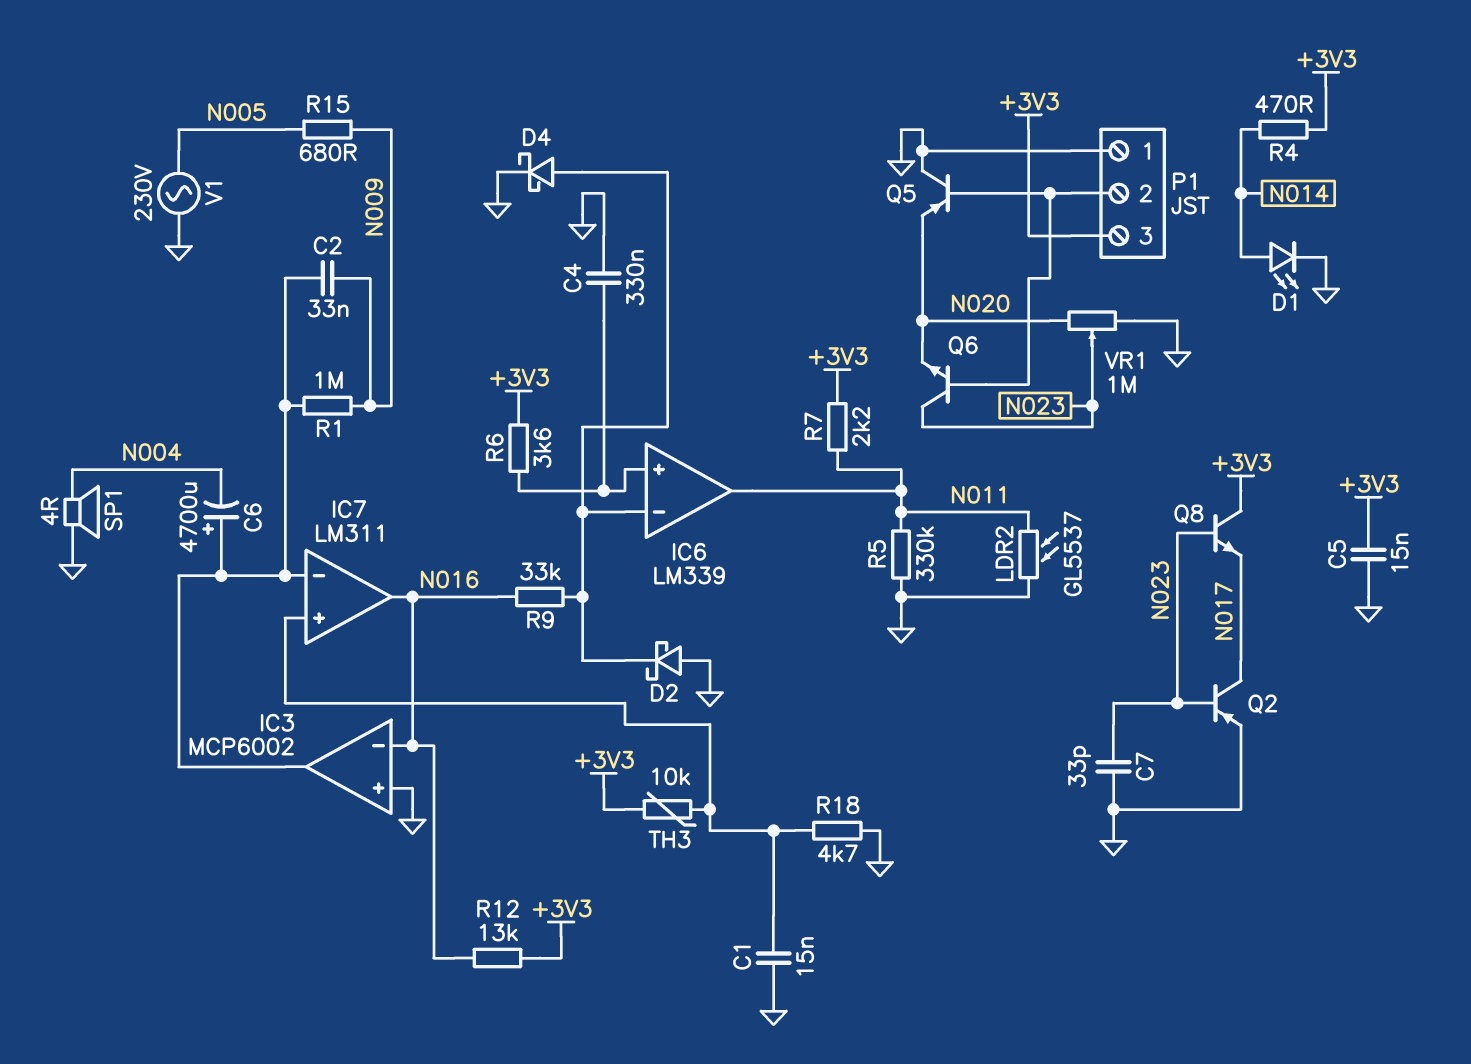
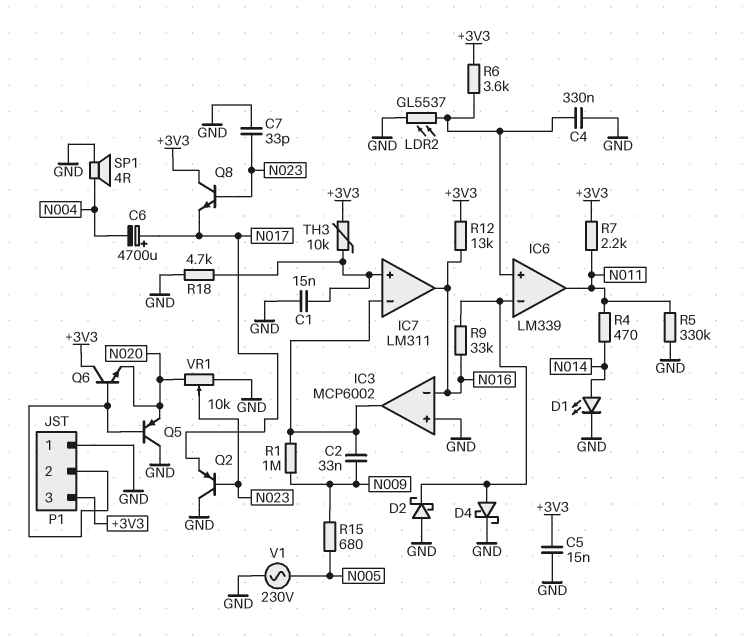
C6: 4700uF (plus IC3/out, minus N004) -> 4700uF (plus N017, minus N004)
LDR2: GL5537 (GND, N011) -> GL5537 (GND, IC6/in+)
Q2: PNP (B N023, C N017, E GND) -> PNP (B N023, C GND, E N017)
Q6: NPN (B P1/2, C N023, E N020) -> NPN (B P1/2, C +3V3, E N020)
R4: 470 (+3V3, N014) -> 470 (N011, N014)
VR1: 1M (GND, N020, wiper N023) -> 10k (GND, N020, wiper N023)

